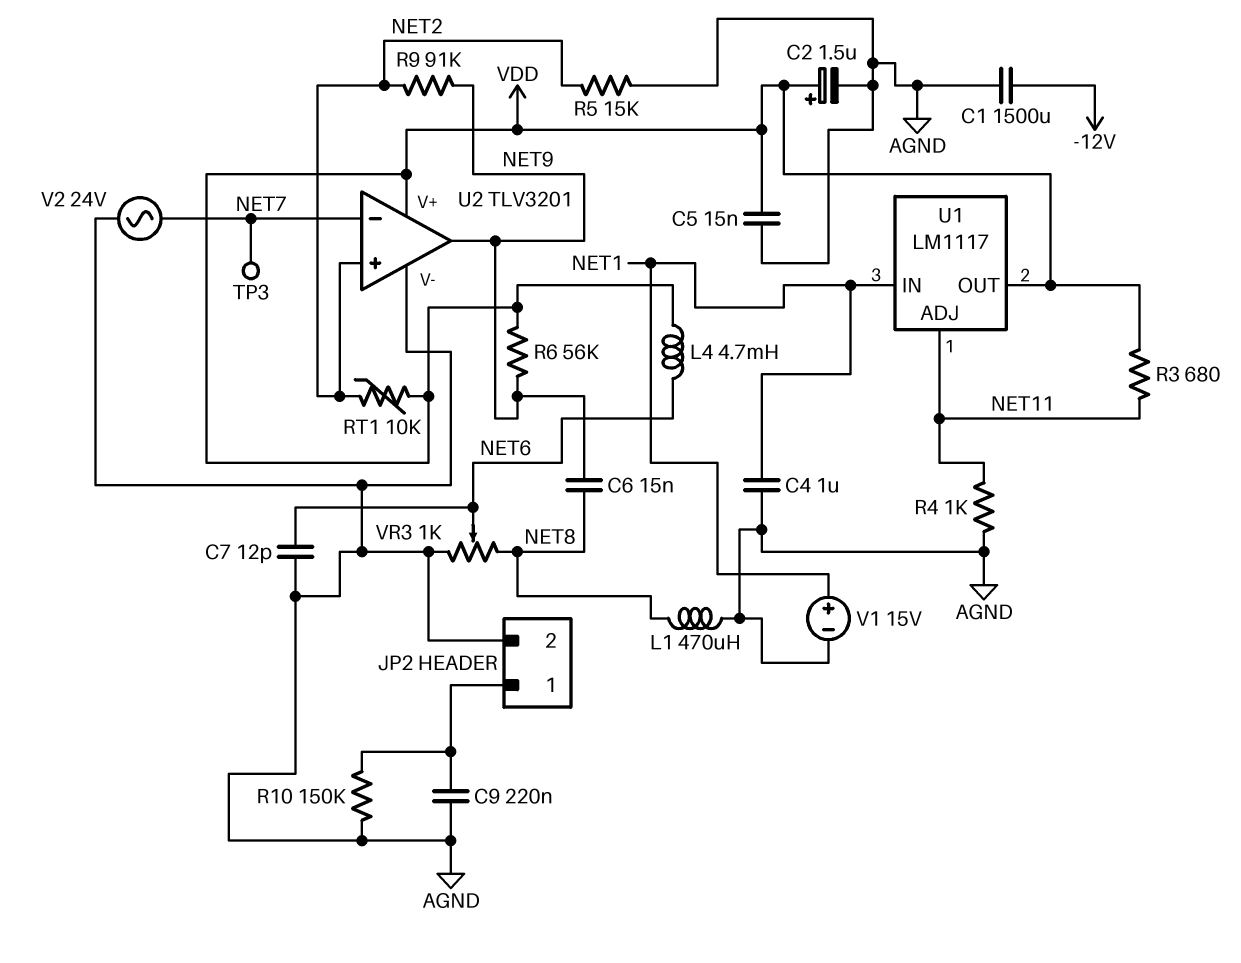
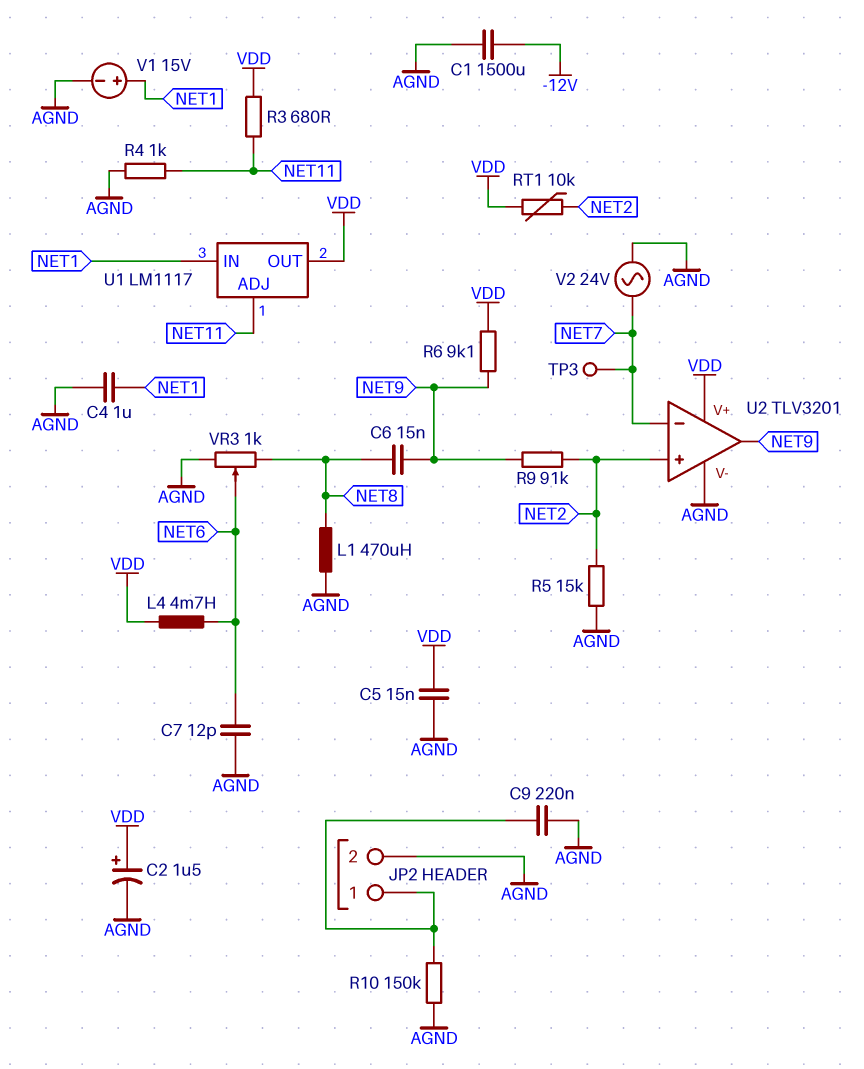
R6: 56k (NET9, VDD) -> 9.1k (NET9, VDD)

